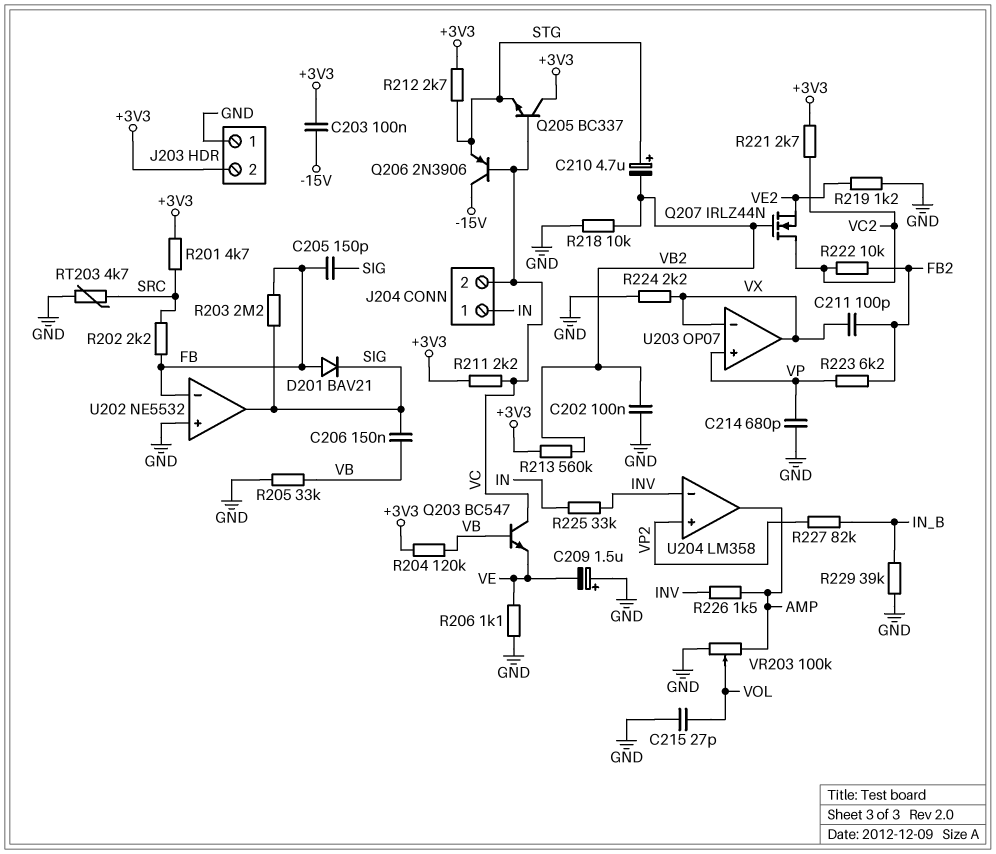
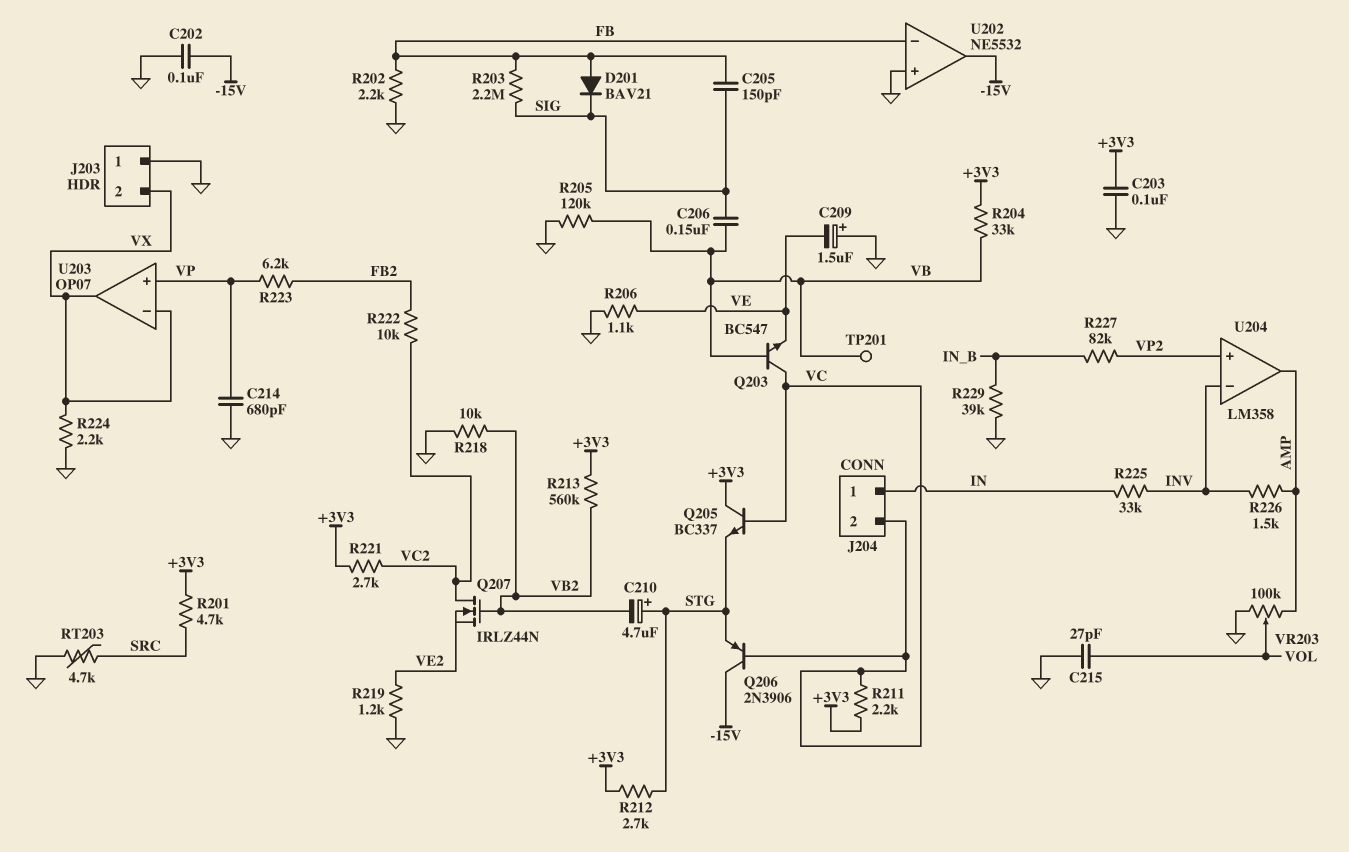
C202: 100nF (GND, VB2) -> 100nF (-15V, GND)
C203: 100nF (+3V3, -15V) -> 100nF (+3V3, GND)
C211: 100pF (FB2, VX) -> none
J203 pin 2: +3V3 -> VX
R202: 2.2k (FB, SRC) -> 2.2k (FB, GND)
R204: 120k (+3V3, VB) -> 33k (+3V3, VB)
R205: 33k (GND, VB) -> 120k (GND, VB)
TP201: none -> test point (VB)
U202 pin out: SIG -> -15V

